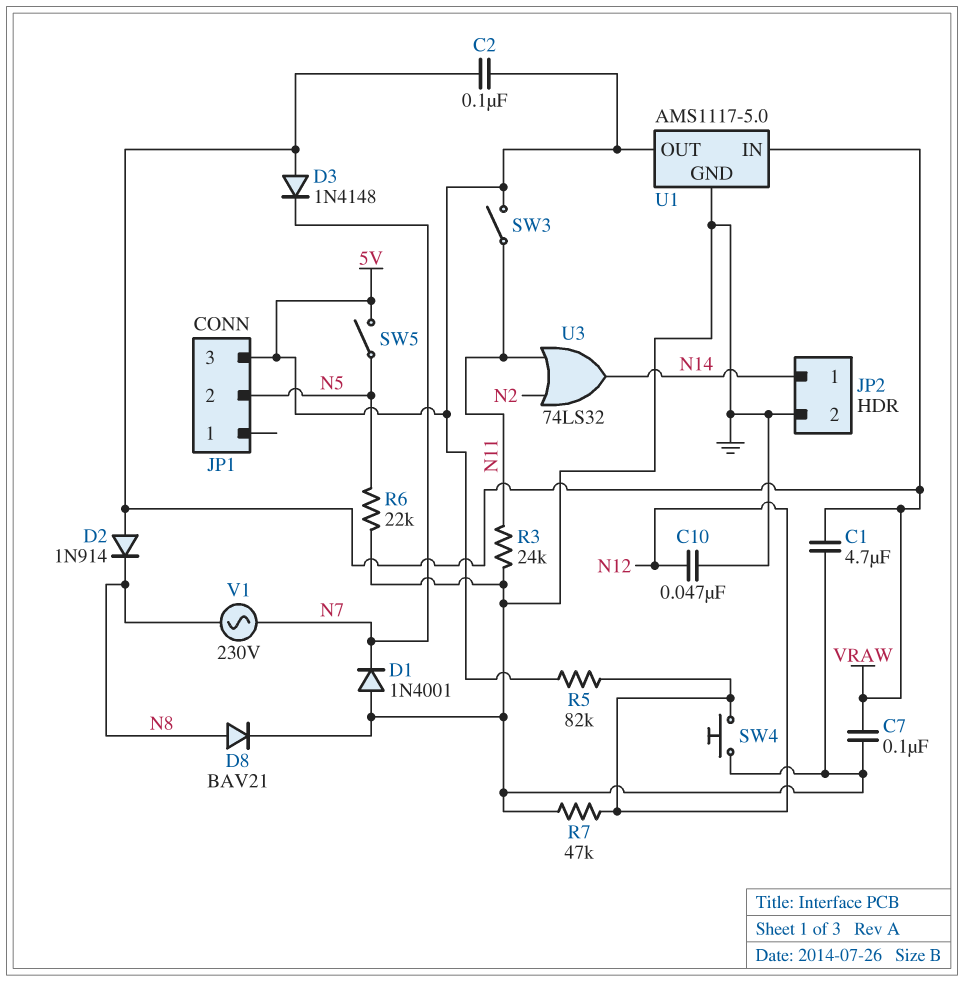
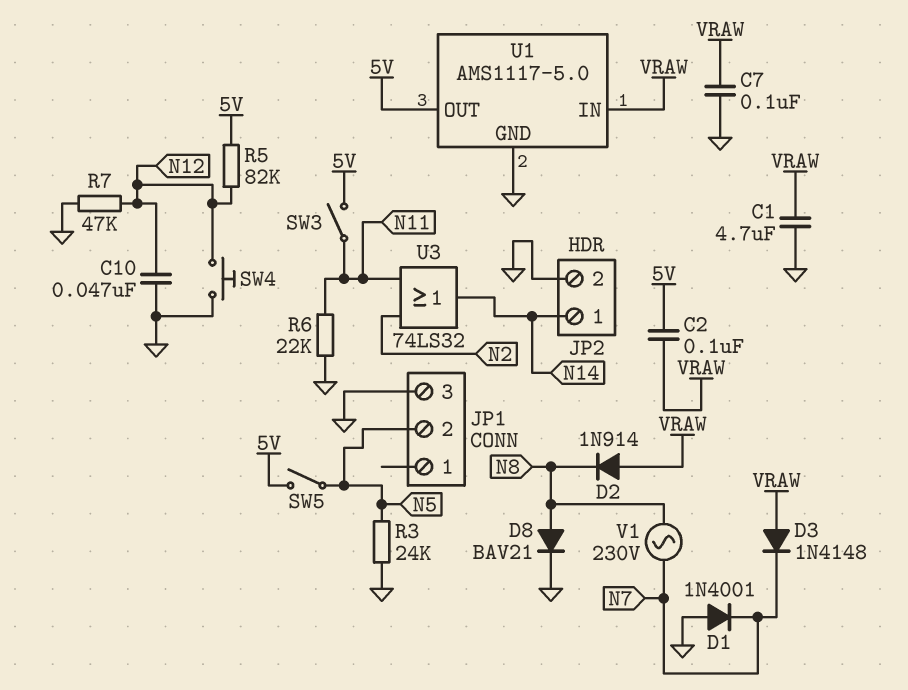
JP1 pin 3: 5V -> GND
R3: 24k (GND, N11) -> 24k (GND, N5)
R6: 22k (GND, N5) -> 22k (GND, N11)

